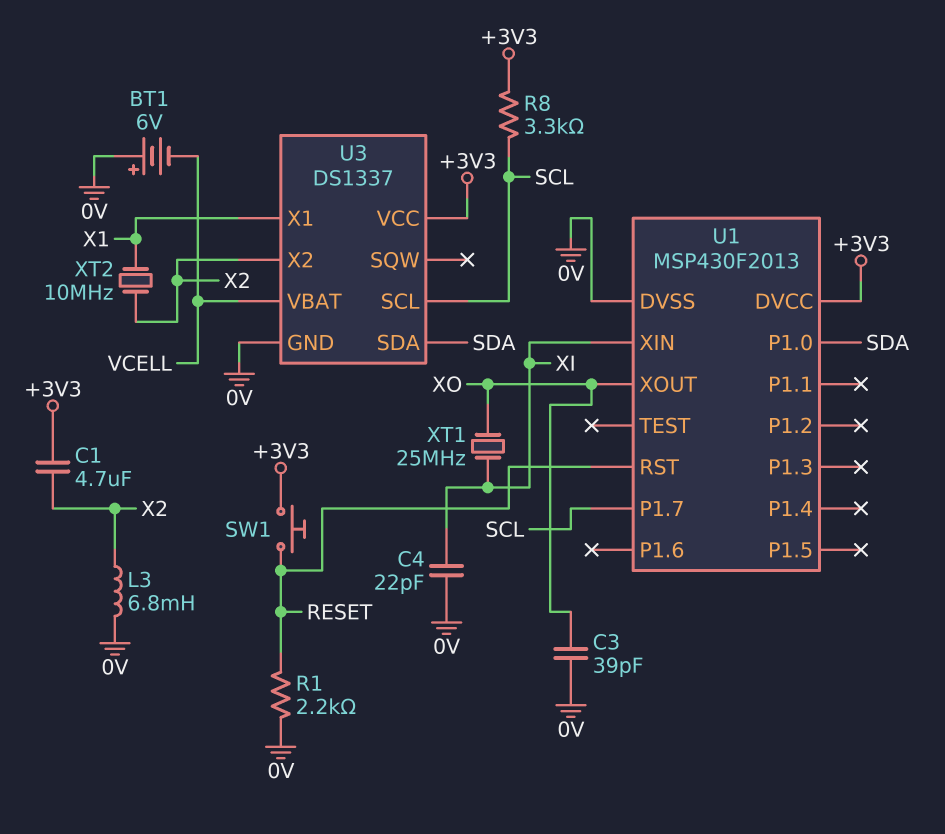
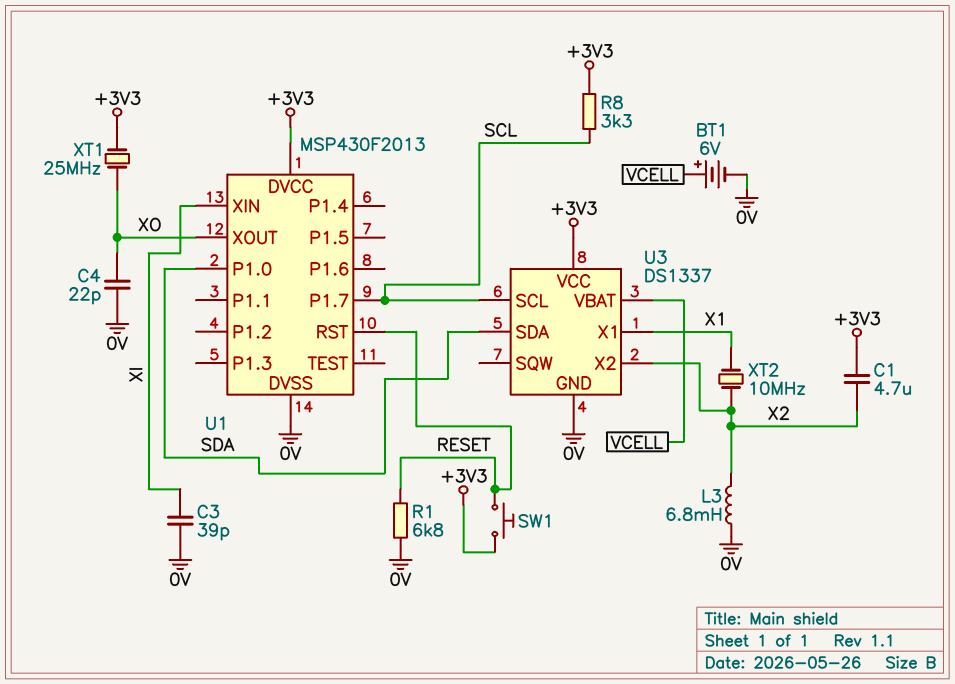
BT1: 6V (plus 0V, minus VCELL) -> 6V (plus VCELL, minus 0V)
C3: 39pF (0V, XO) -> 39pF (0V, XI)
C4: 22pF (0V, XI) -> 22pF (0V, XO)
R1: 2.2k (0V, RESET) -> 6.8k (0V, RESET)
XT1: 25MHz (XI, XO) -> 25MHz (+3V3, XO)

